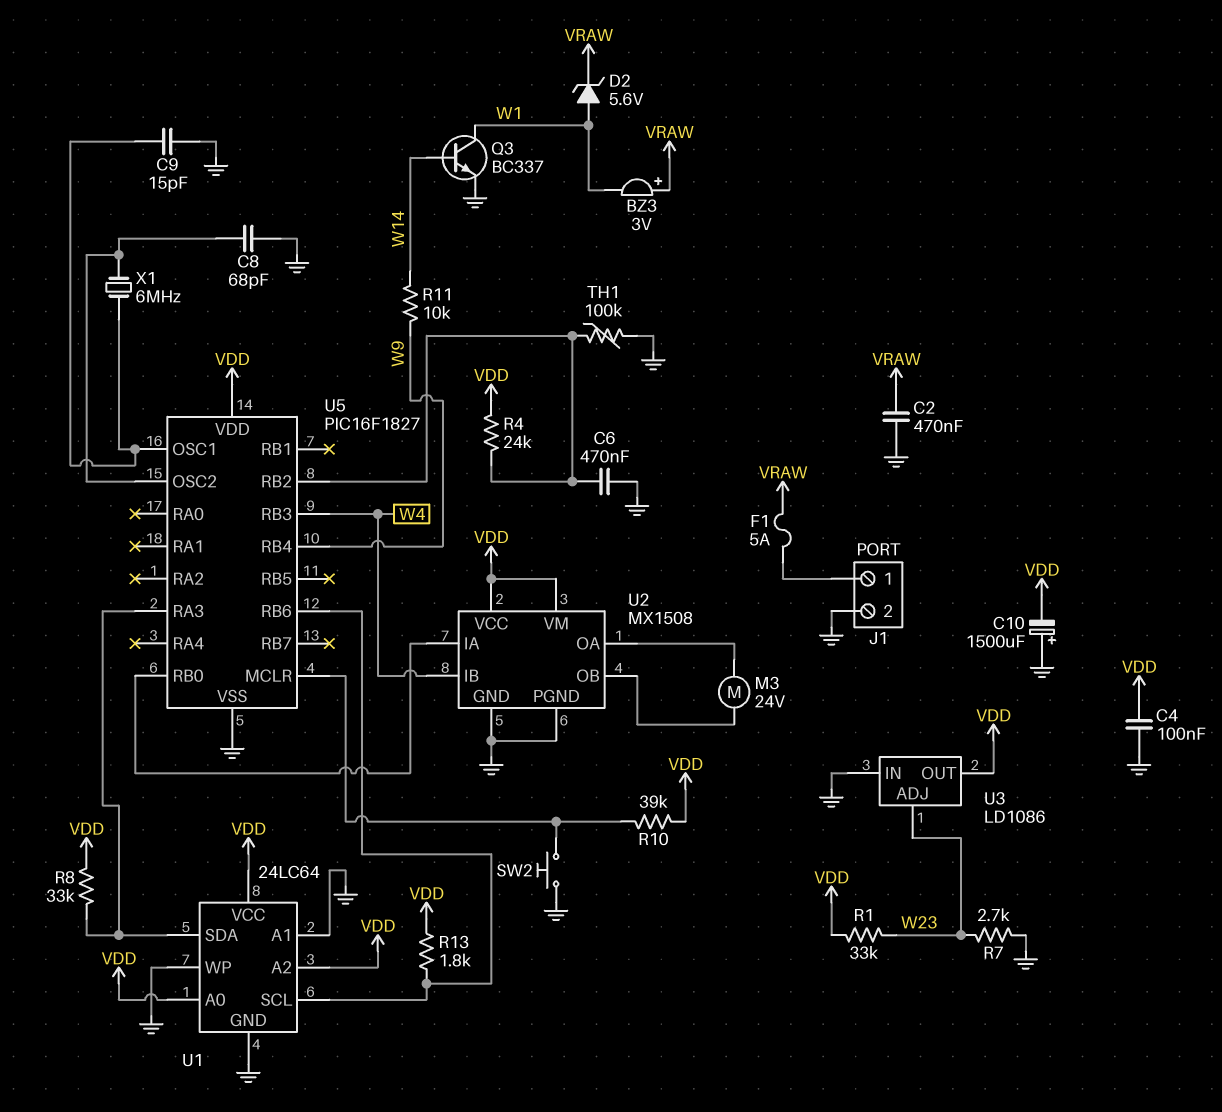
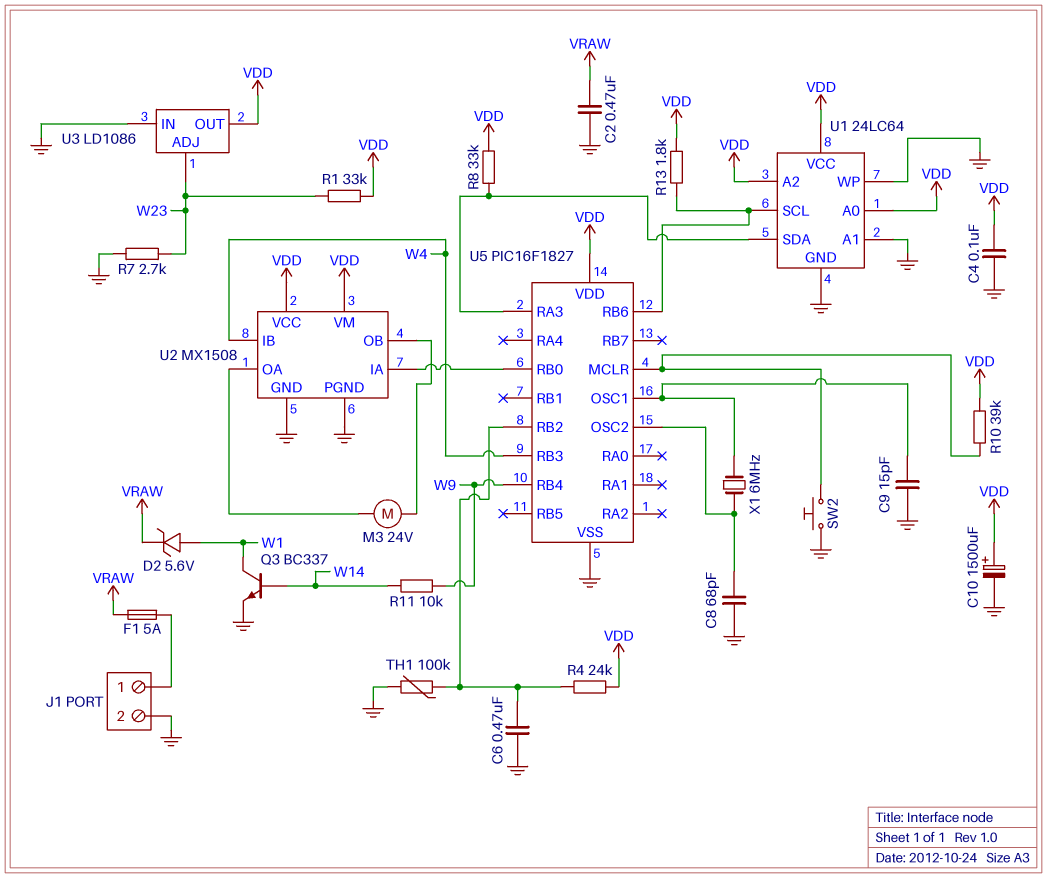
BZ3: buzzer 3V (plus VRAW, minus W1) -> none
C10: 1500uF (plus GND, minus VDD) -> 1500uF (plus VDD, minus GND)

